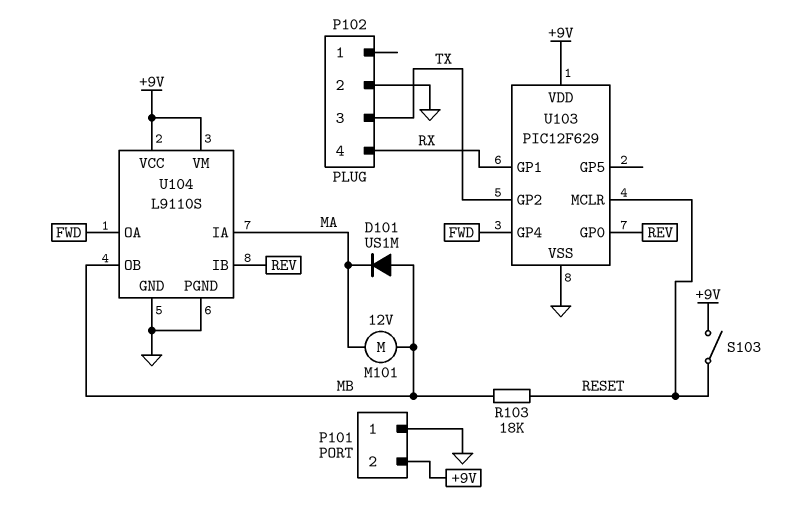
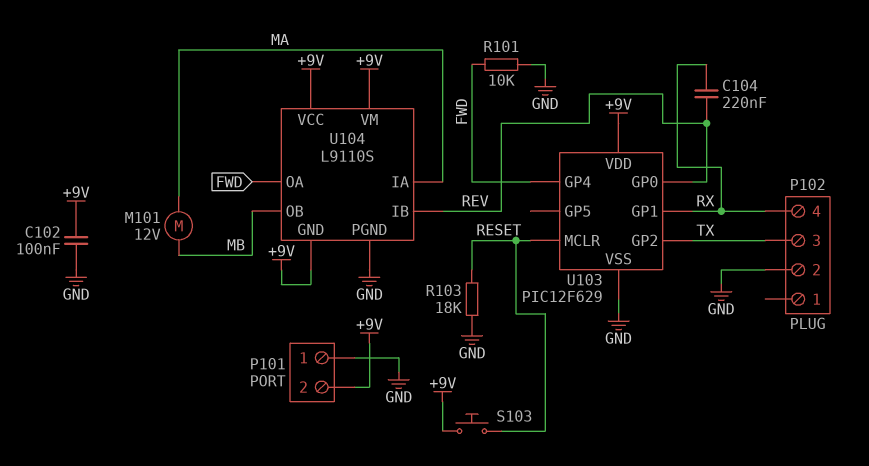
C102: none -> 100nF (+9V, GND)
C104: none -> 220nF (REV, RX)
D101: diode US1M (A MB, K MA) -> none
R101: none -> 10k (FWD, GND)
R103: 18k (MB, RESET) -> 18k (GND, RESET)
S103: switch (+9V, RESET) -> button (+9V, RESET)
U104 pin GND: GND -> +9V

